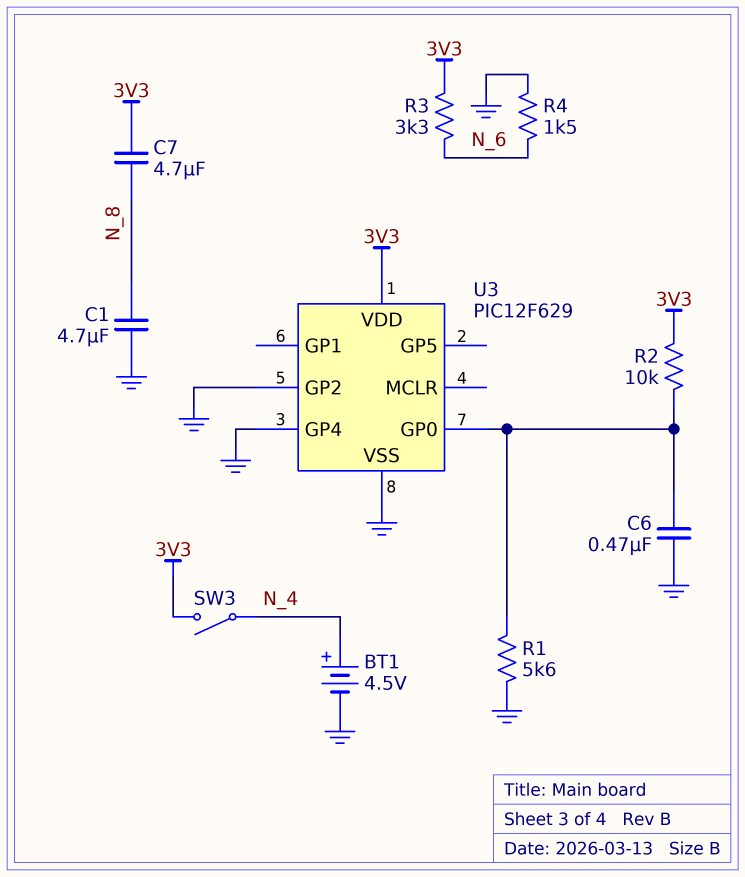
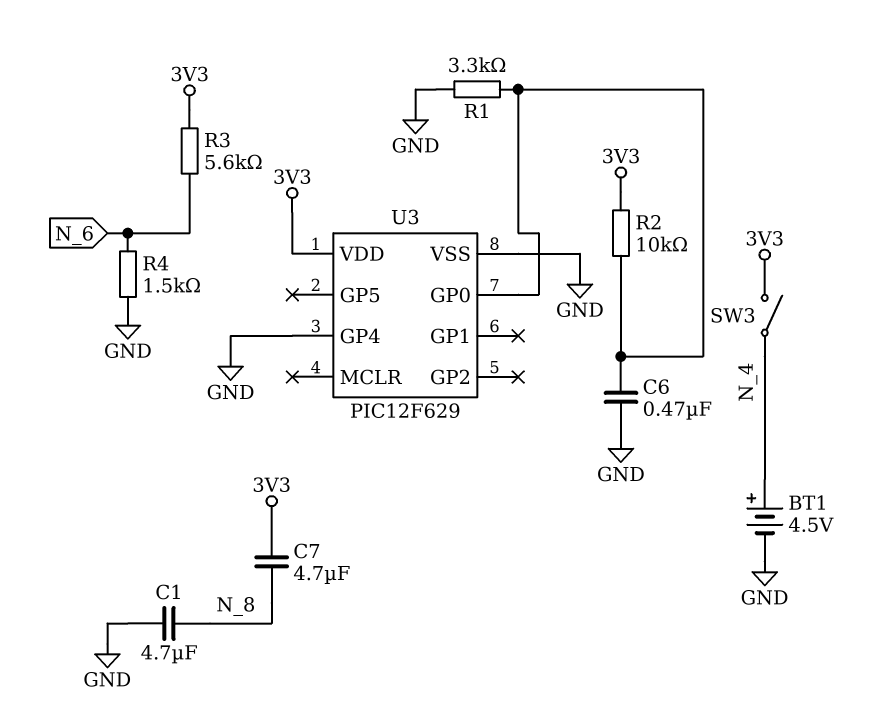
R1: 5.6k (GND, U3/GP0) -> 3.3k (GND, U3/GP0)
R3: 3.3k (3V3, N_6) -> 5.6k (3V3, N_6)
U3 pin GP2: GND -> none

